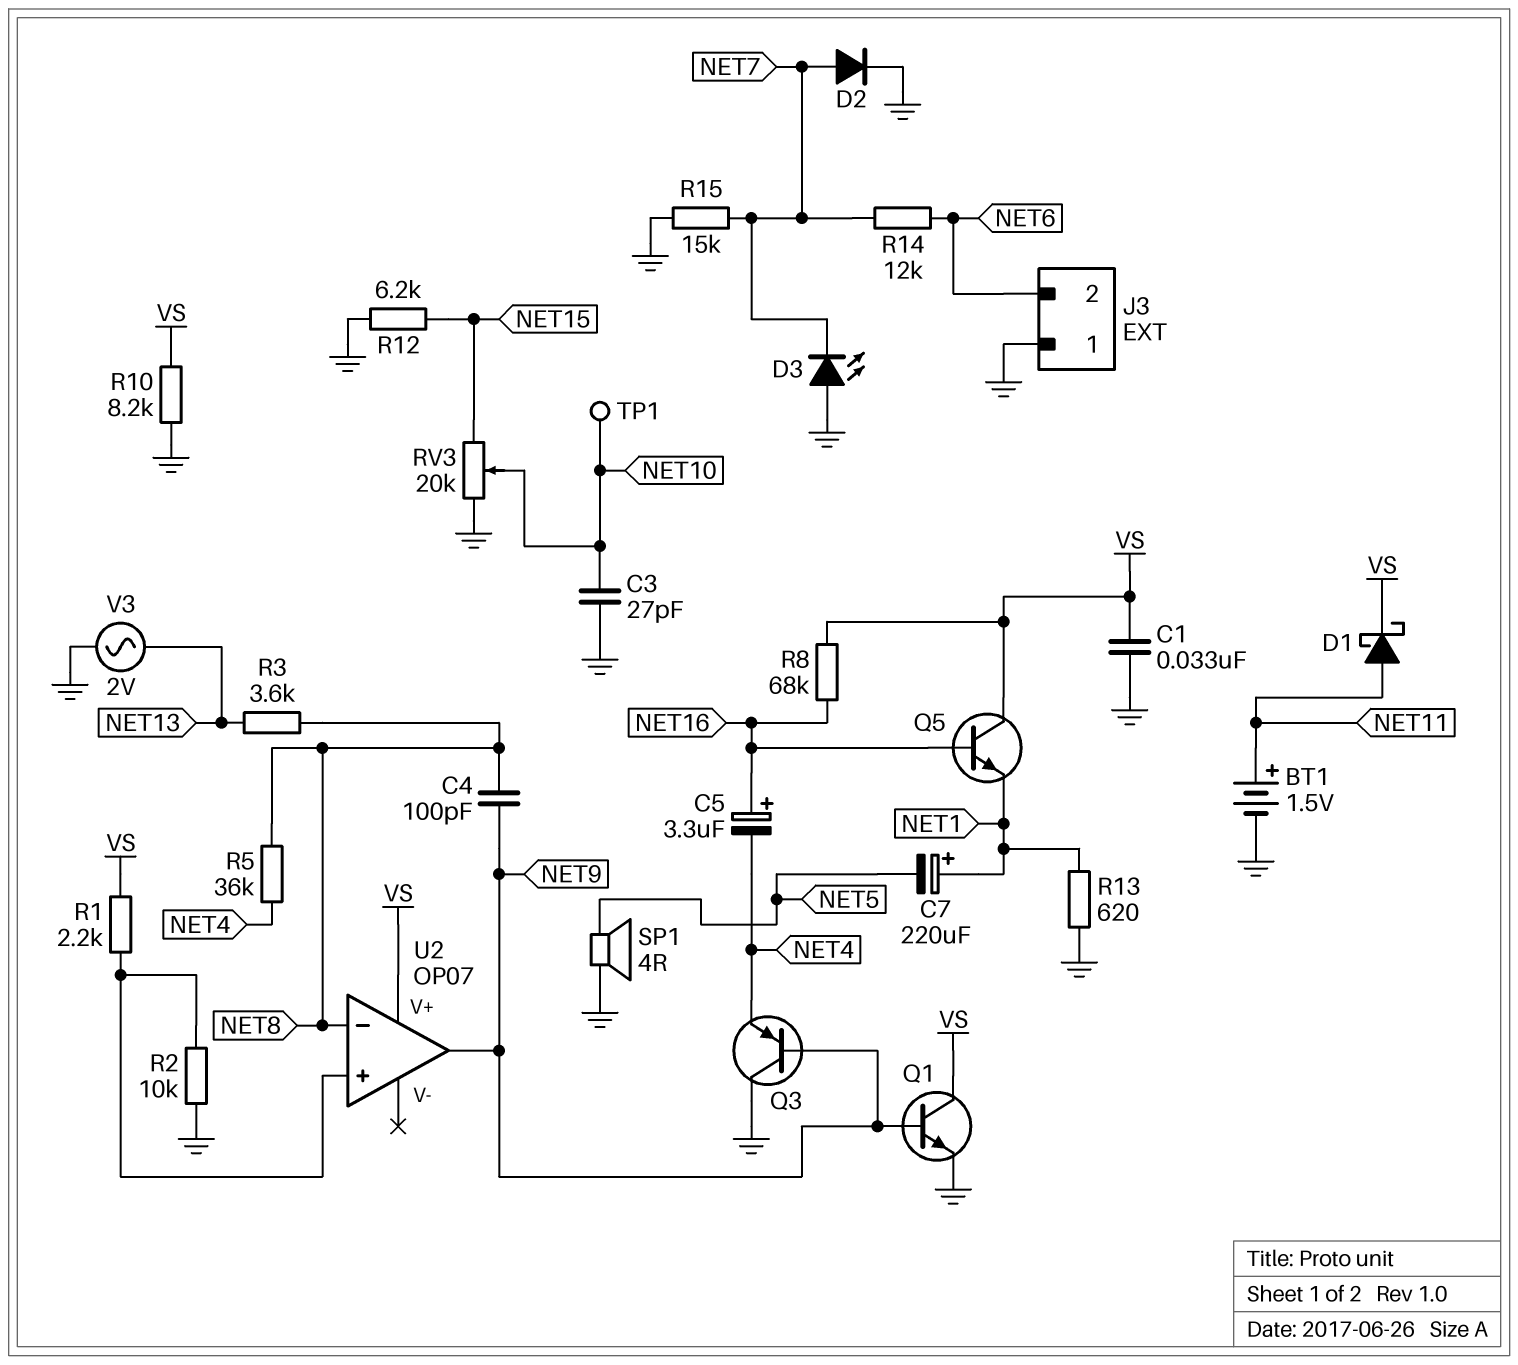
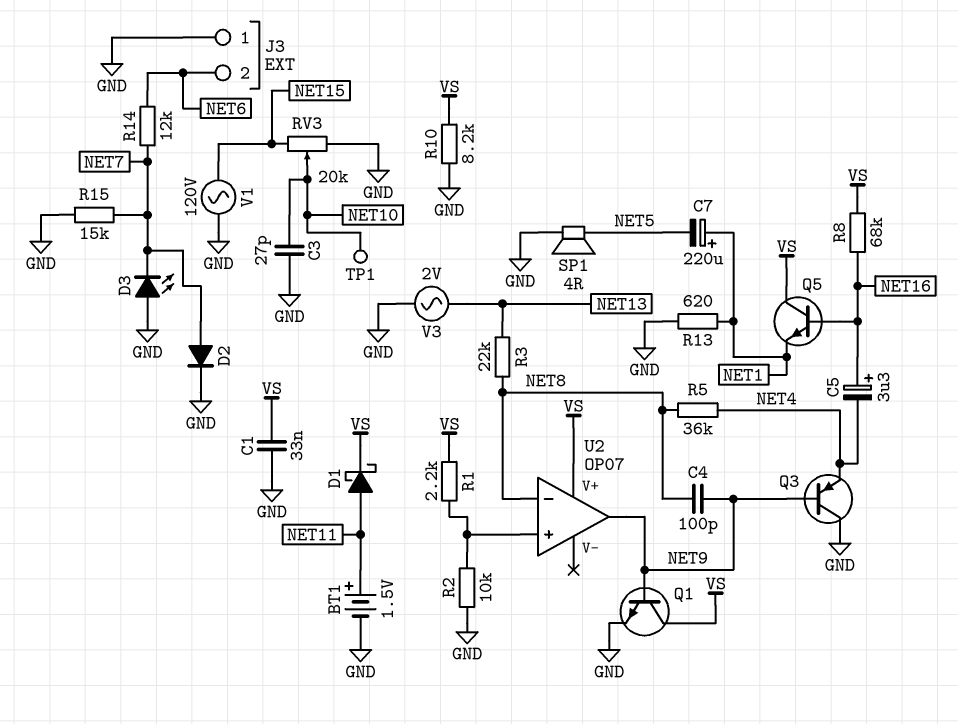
R3: 3.6k (NET8, NET13) -> 22k (NET8, NET13)
R12: 6.2k (GND, NET15) -> none
V1: none -> AC 120V (GND, NET15)

